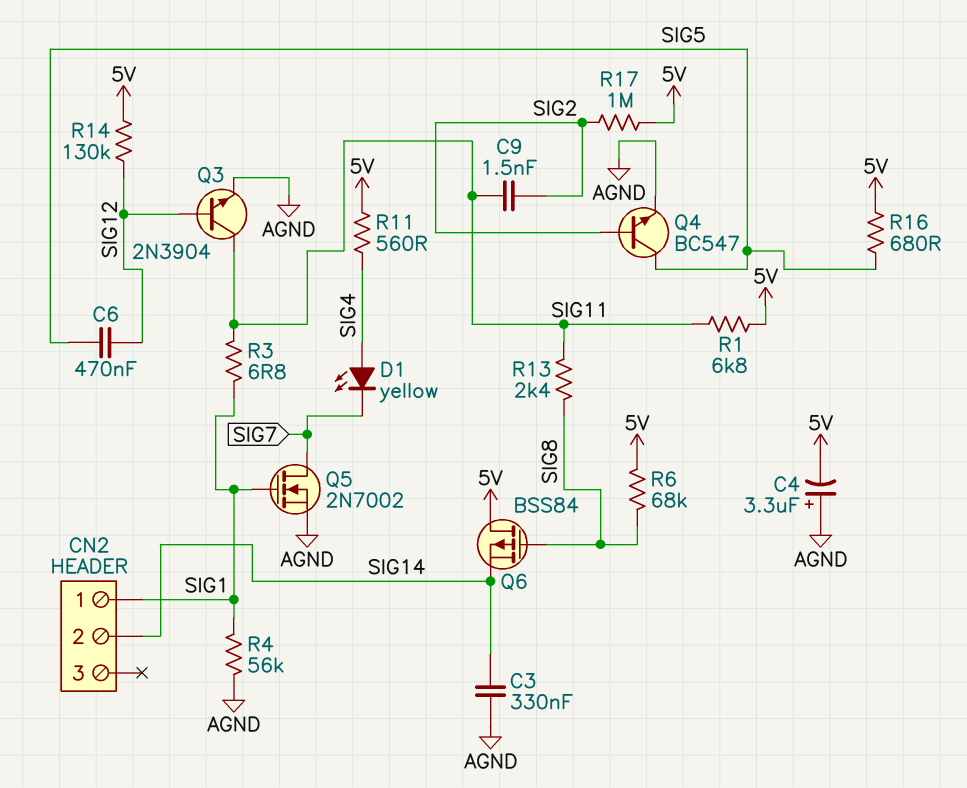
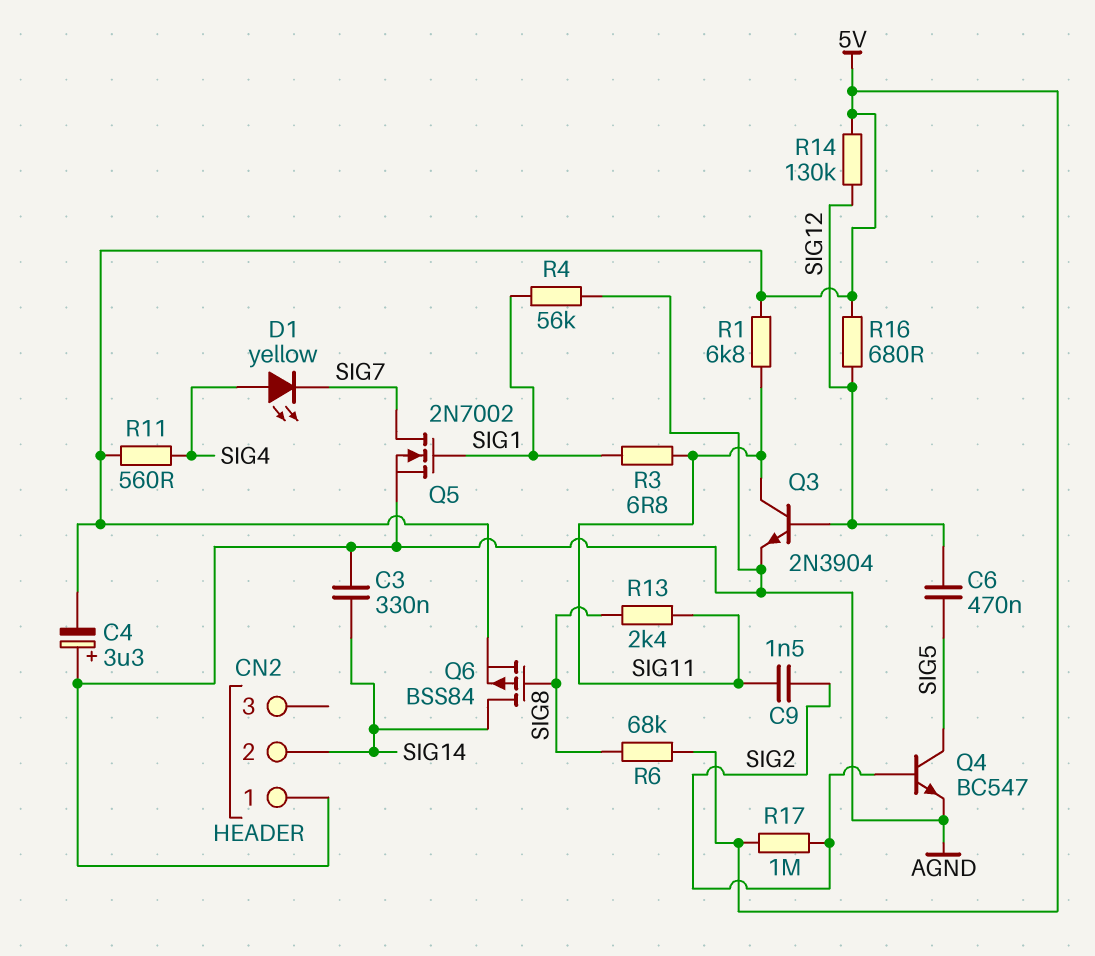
CN2 pin 1: SIG1 -> AGND
Q6: PMOS BSS84 (G SIG8, D 5V, S SIG14) -> PMOS BSS84 (G SIG8, D SIG14, S 5V)
R16: 680 (5V, SIG5) -> 680 (5V, SIG12)

